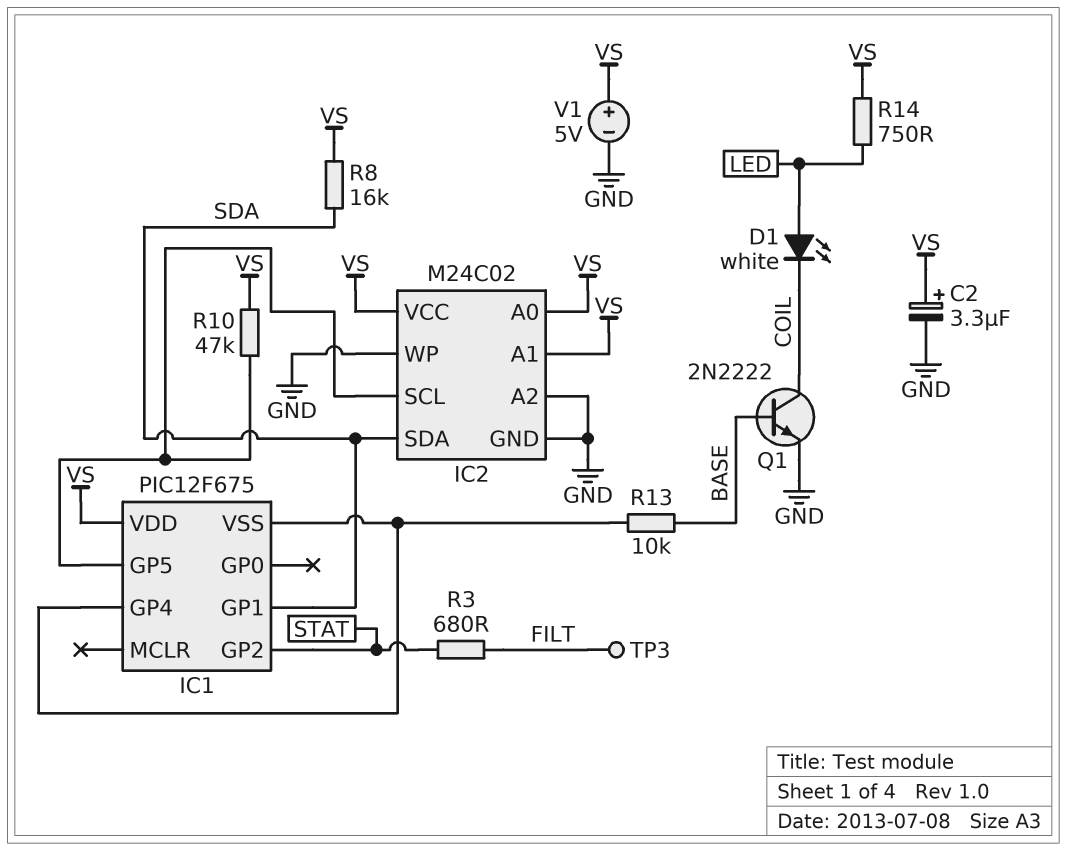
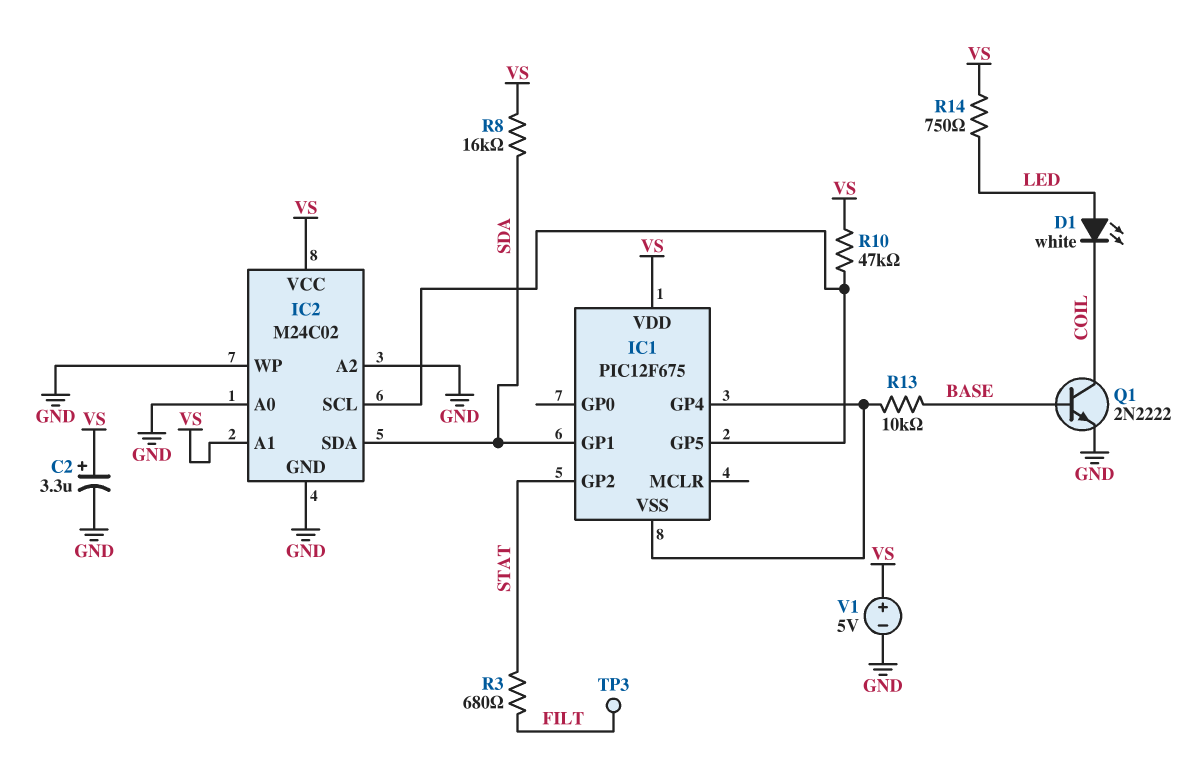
IC2 pin A0: VS -> GND

